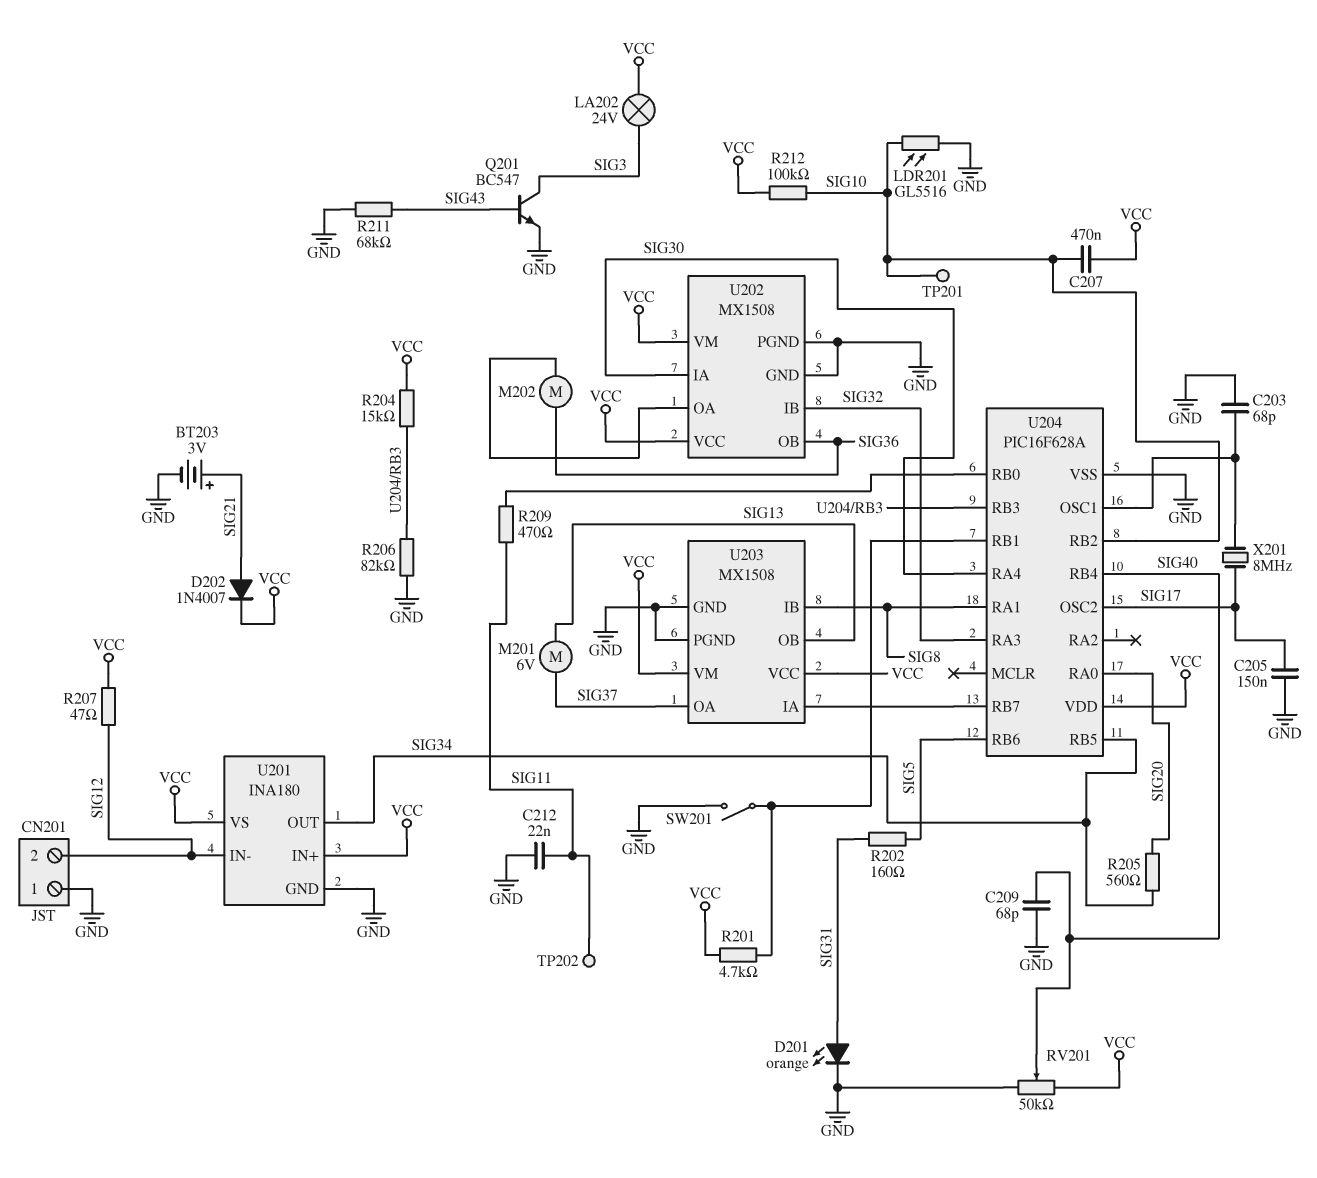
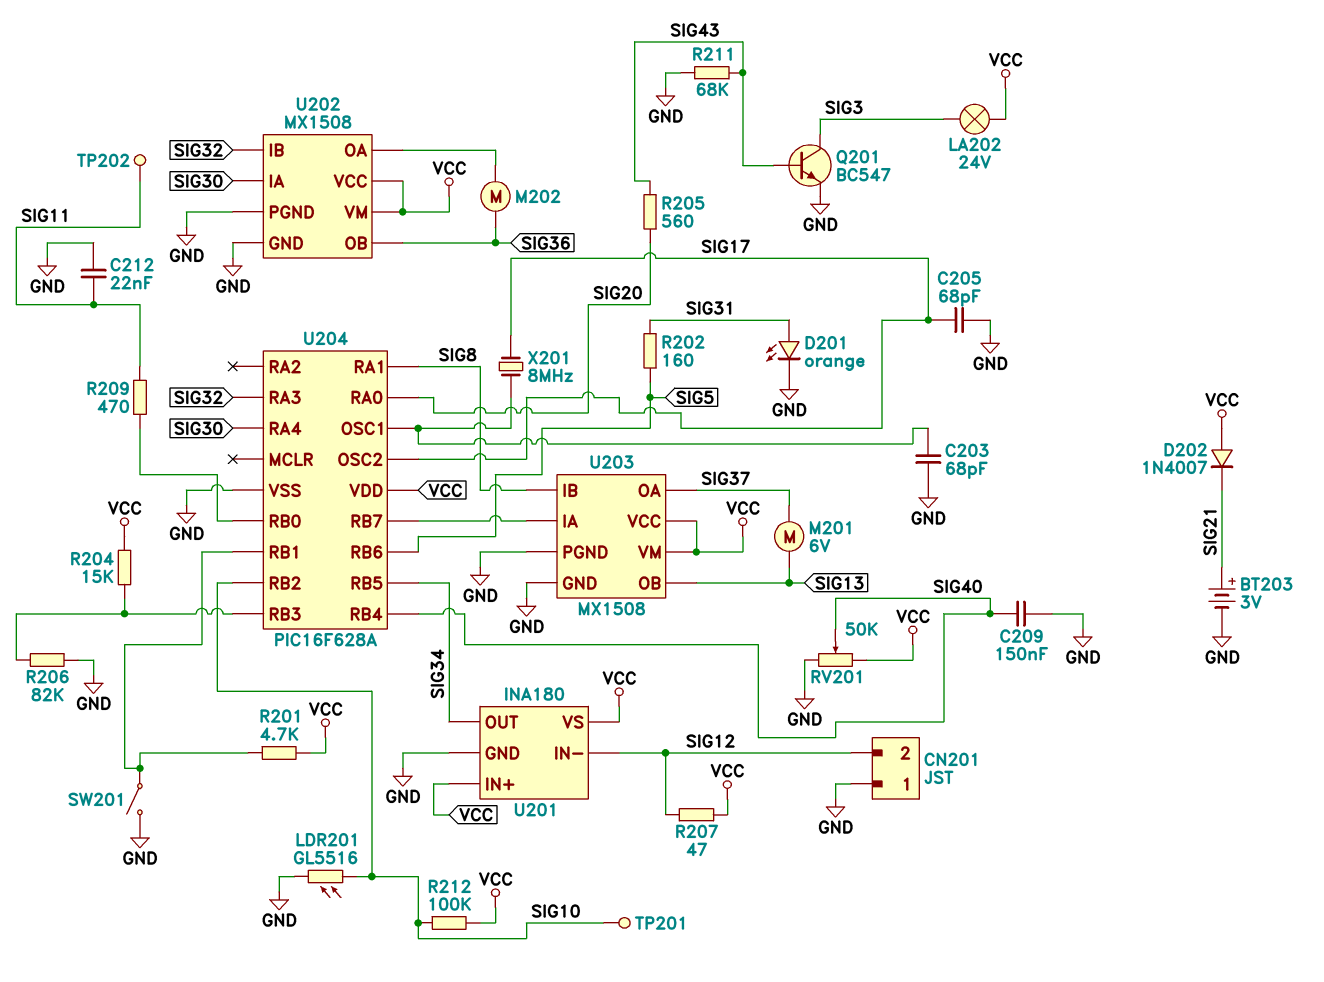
C205: 150nF (GND, SIG17) -> 68pF (GND, SIG17)
C207: 470nF (SIG10, VCC) -> none
C209: 68pF (GND, SIG40) -> 150nF (GND, SIG40)
D202: diode 1N4007 (A SIG21, K VCC) -> diode 1N4007 (A VCC, K SIG21)
R205: 560 (SIG20, SIG34) -> 560 (SIG20, SIG43)

